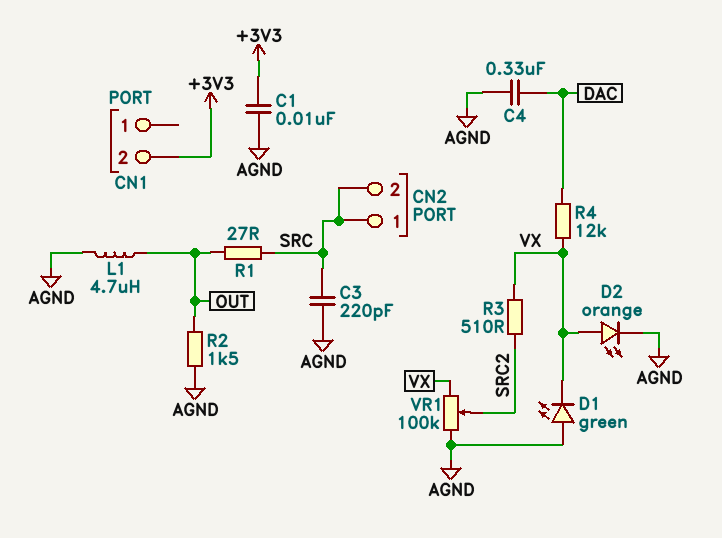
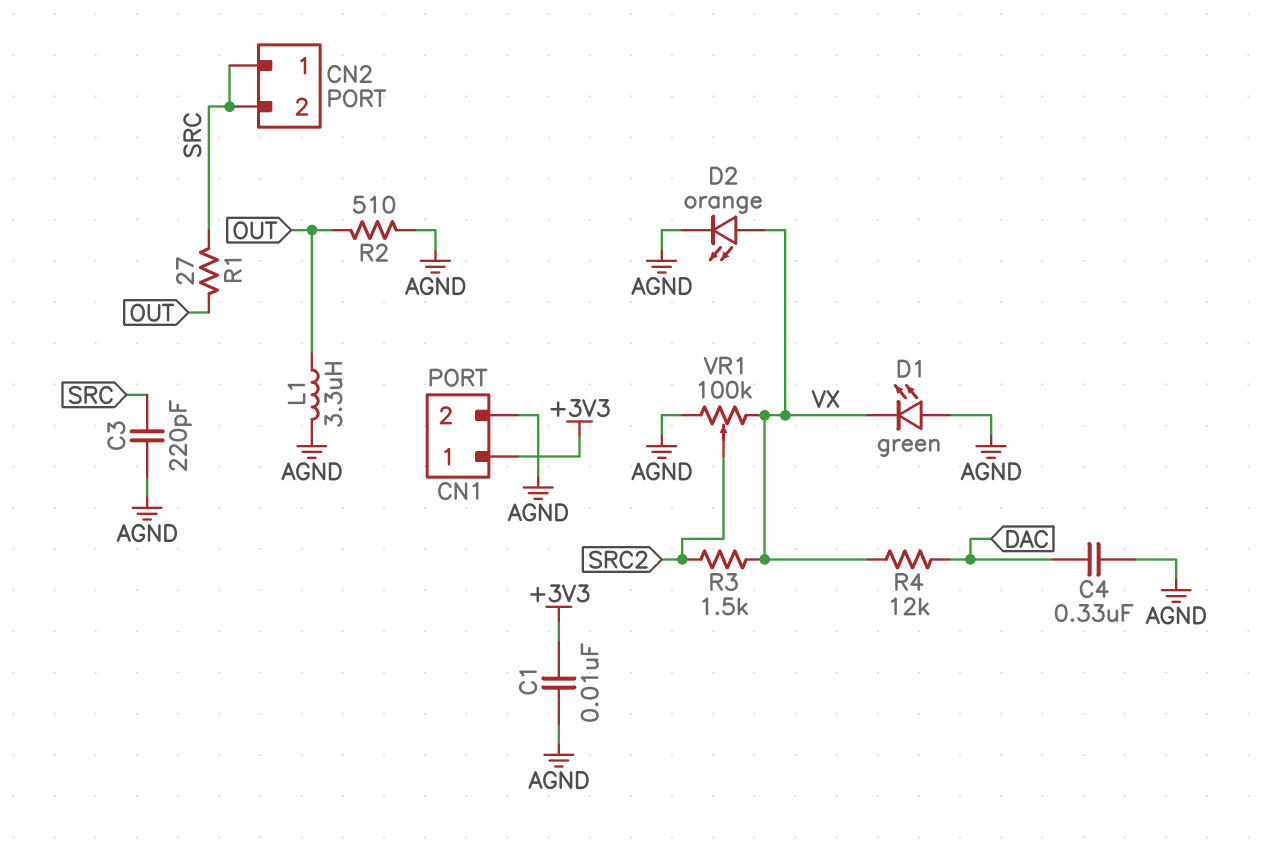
CN1 pin 1: none -> +3V3
CN1 pin 2: +3V3 -> AGND
L1: 4.7uH (AGND, OUT) -> 3.3uH (AGND, OUT)
R2: 1.5k (AGND, OUT) -> 510 (AGND, OUT)
R3: 510 (SRC2, VX) -> 1.5k (SRC2, VX)

